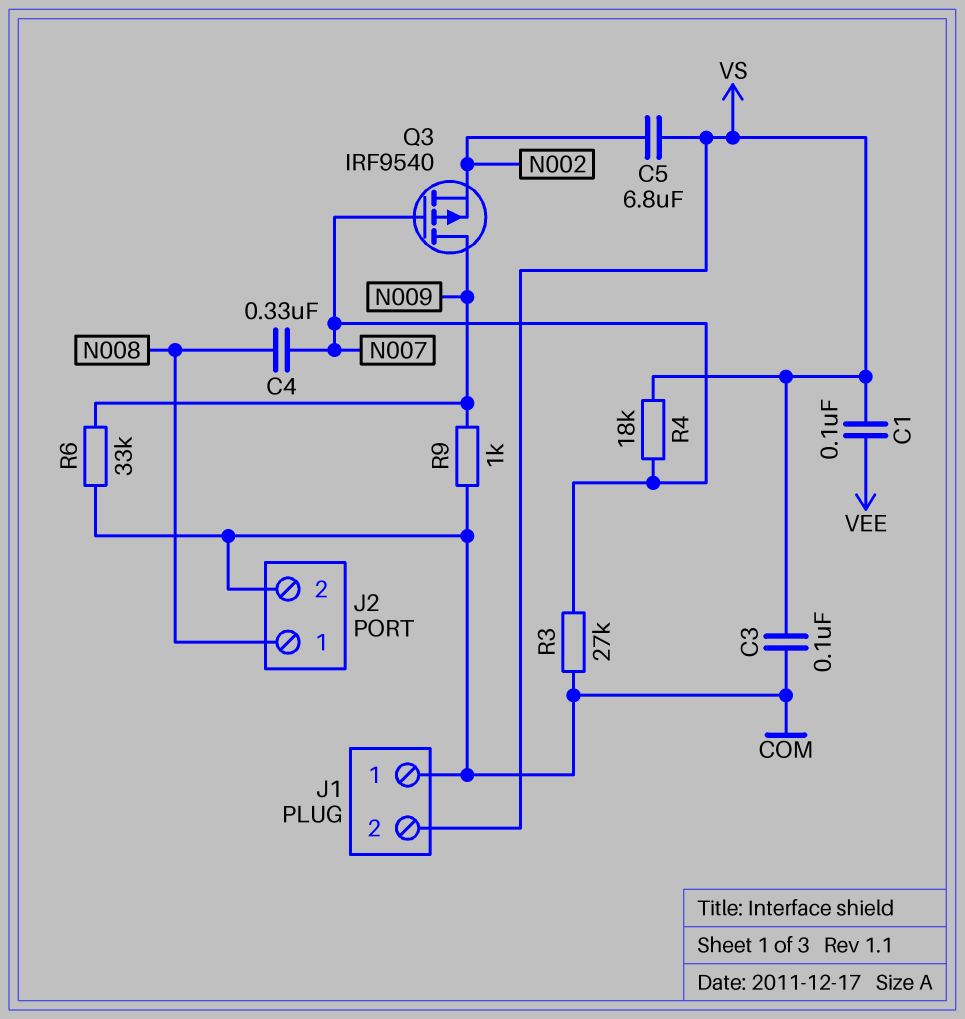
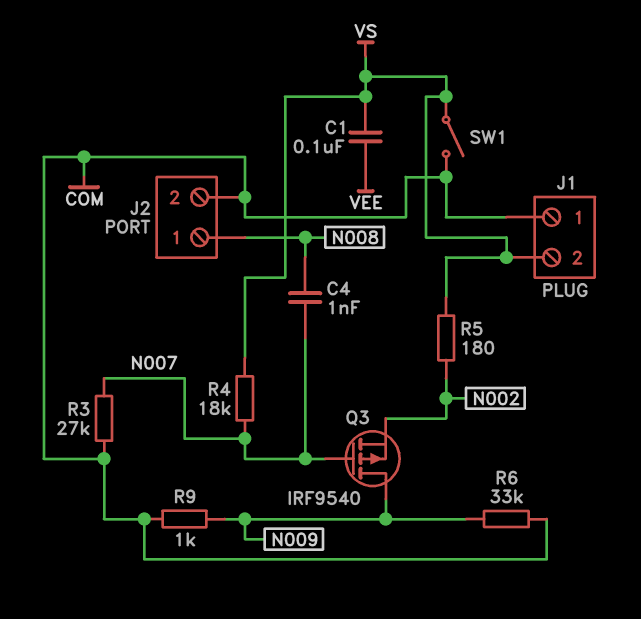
C3: 100nF (COM, VS) -> none
C4: 330nF (N007, N008) -> 1nF (N007, N008)
C5: 6.8uF (N002, VS) -> none
R5: none -> 180 (N002, VS)
SW1: none -> switch (COM, VS)

